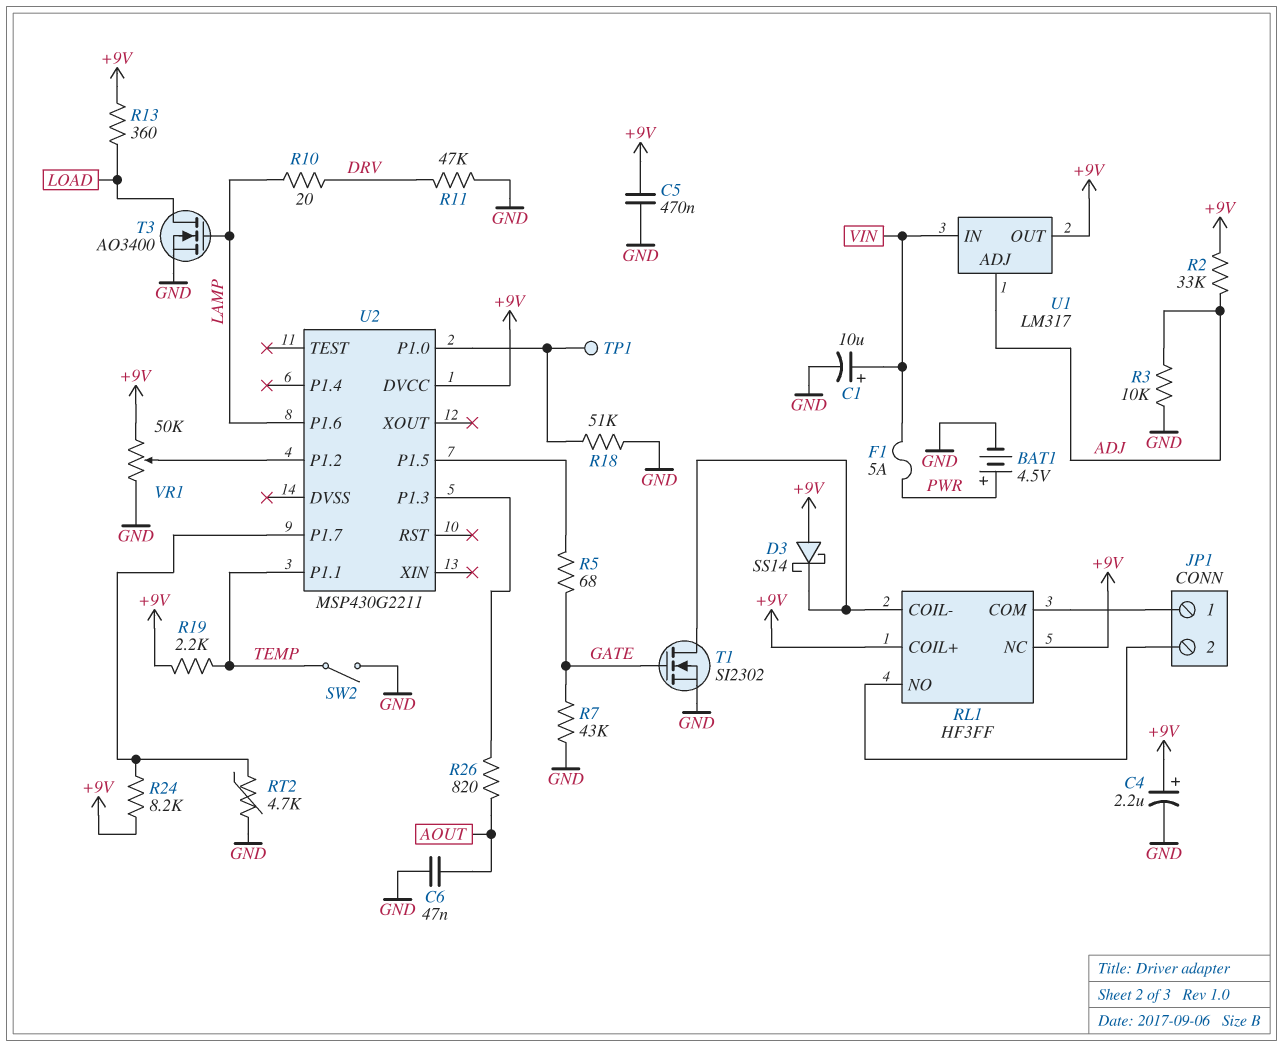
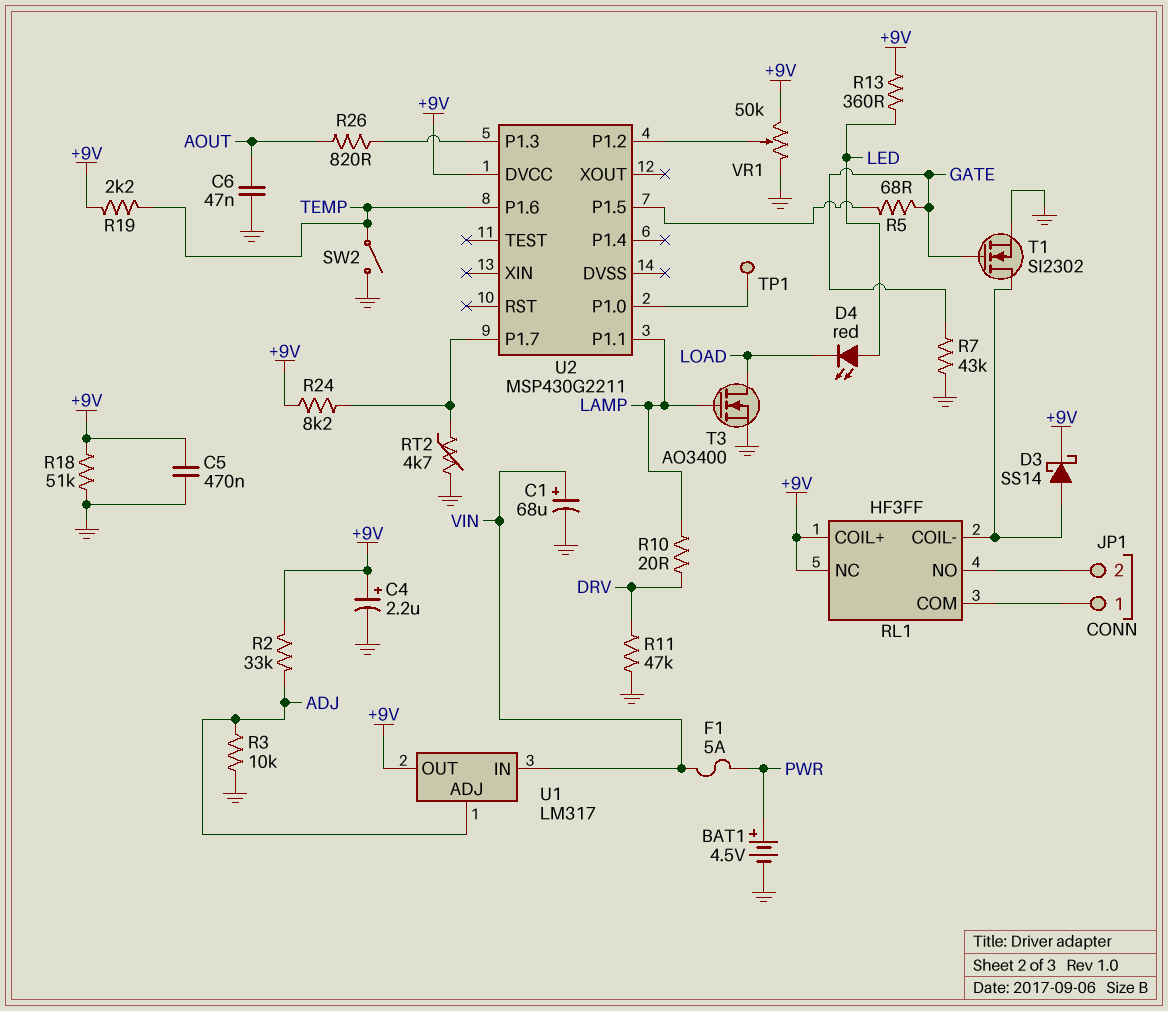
C1: 10uF (plus VIN, minus GND) -> 68uF (plus VIN, minus GND)
D3: schottky SS14 (A +9V, K RL1/COIL-) -> schottky SS14 (A RL1/COIL-, K +9V)
D4: none -> LED red (A LED, K LOAD)
R13: 360 (+9V, LOAD) -> 360 (+9V, LED)
R18: 51k (GND, U2/P1.0) -> 51k (+9V, GND)
U2 pin P1.1: TEMP -> LAMP
U2 pin P1.6: LAMP -> TEMP

